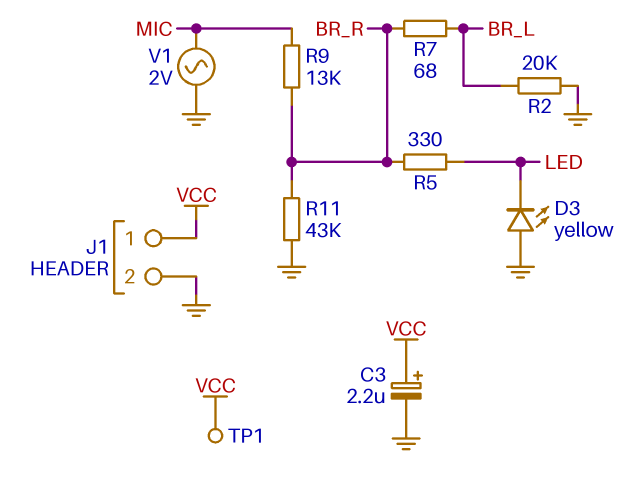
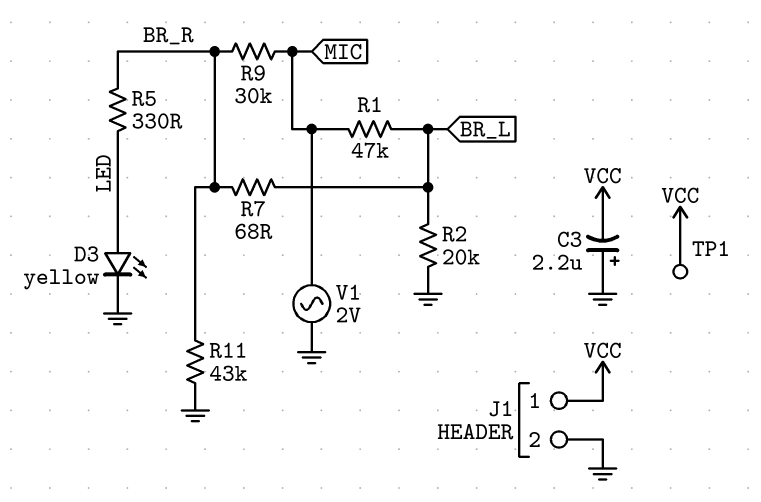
C3: 2.2uF (plus VCC, minus GND) -> 2.2uF (plus GND, minus VCC)
D3: LED yellow (A GND, K LED) -> LED yellow (A LED, K GND)
R1: none -> 47k (BR_L, MIC)
R9: 13k (BR_R, MIC) -> 30k (BR_R, MIC)

